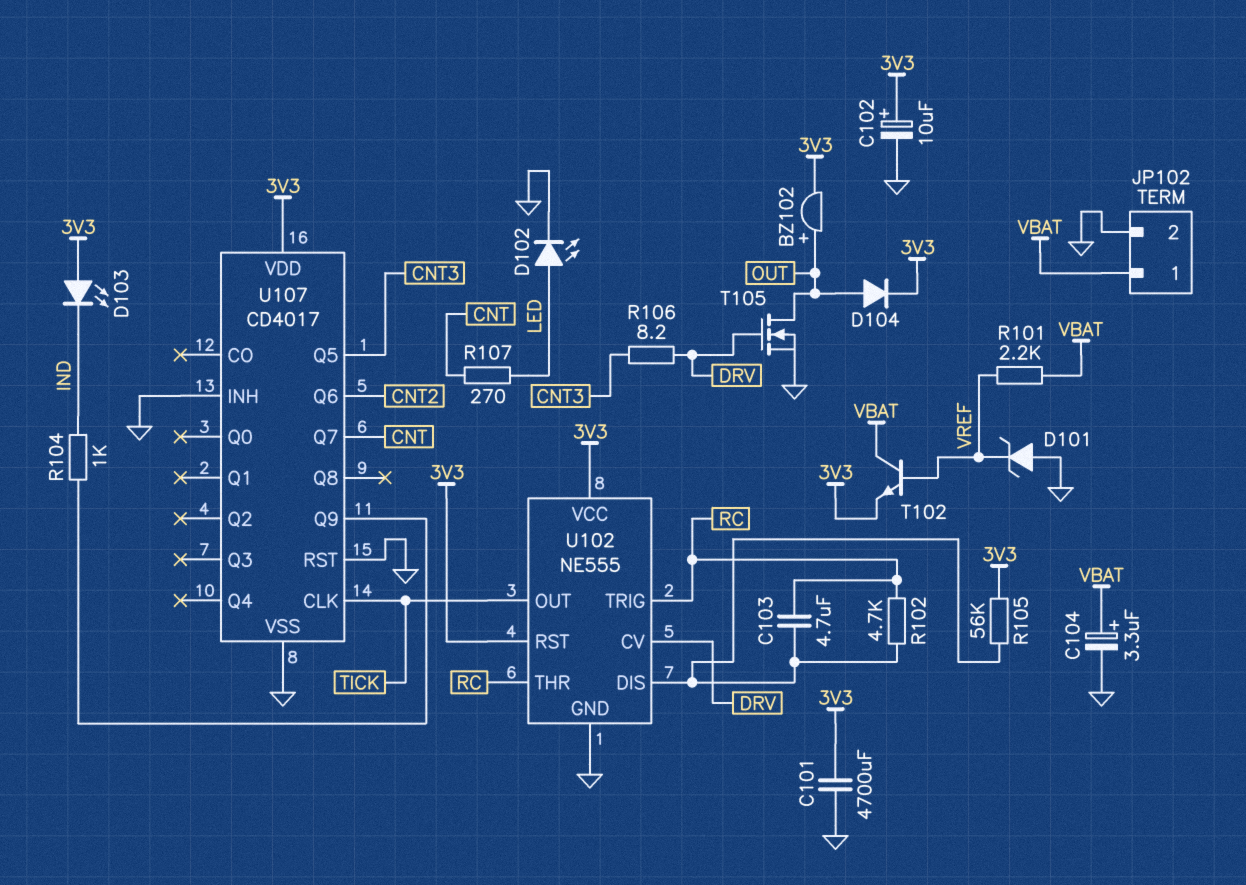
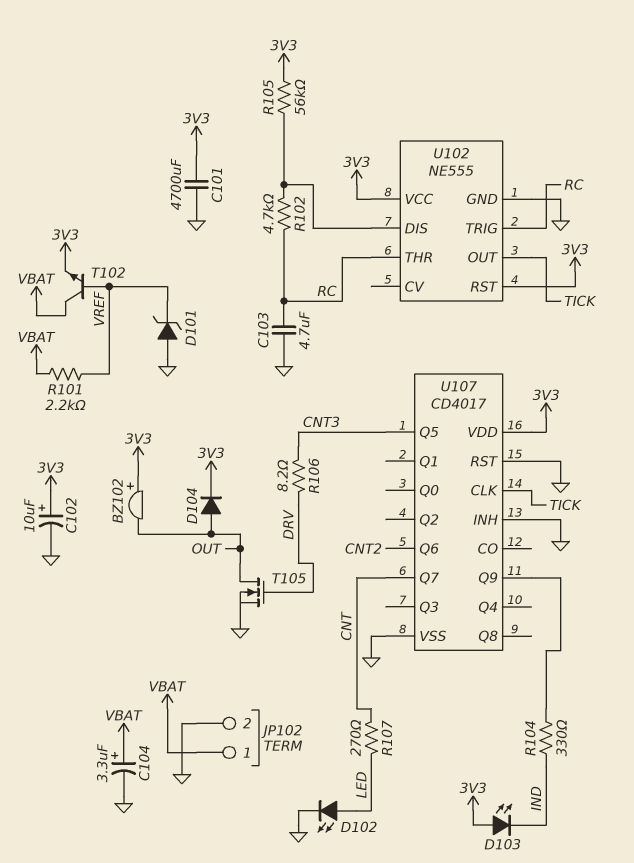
BZ102: buzzer (plus OUT, minus 3V3) -> buzzer (plus 3V3, minus OUT)
C103: 4.7uF (RC, U102/DIS) -> 4.7uF (GND, RC)
R104: 1k (IND, U107/Q9) -> 330 (IND, U107/Q9)
U102 pin CV: DRV -> none

